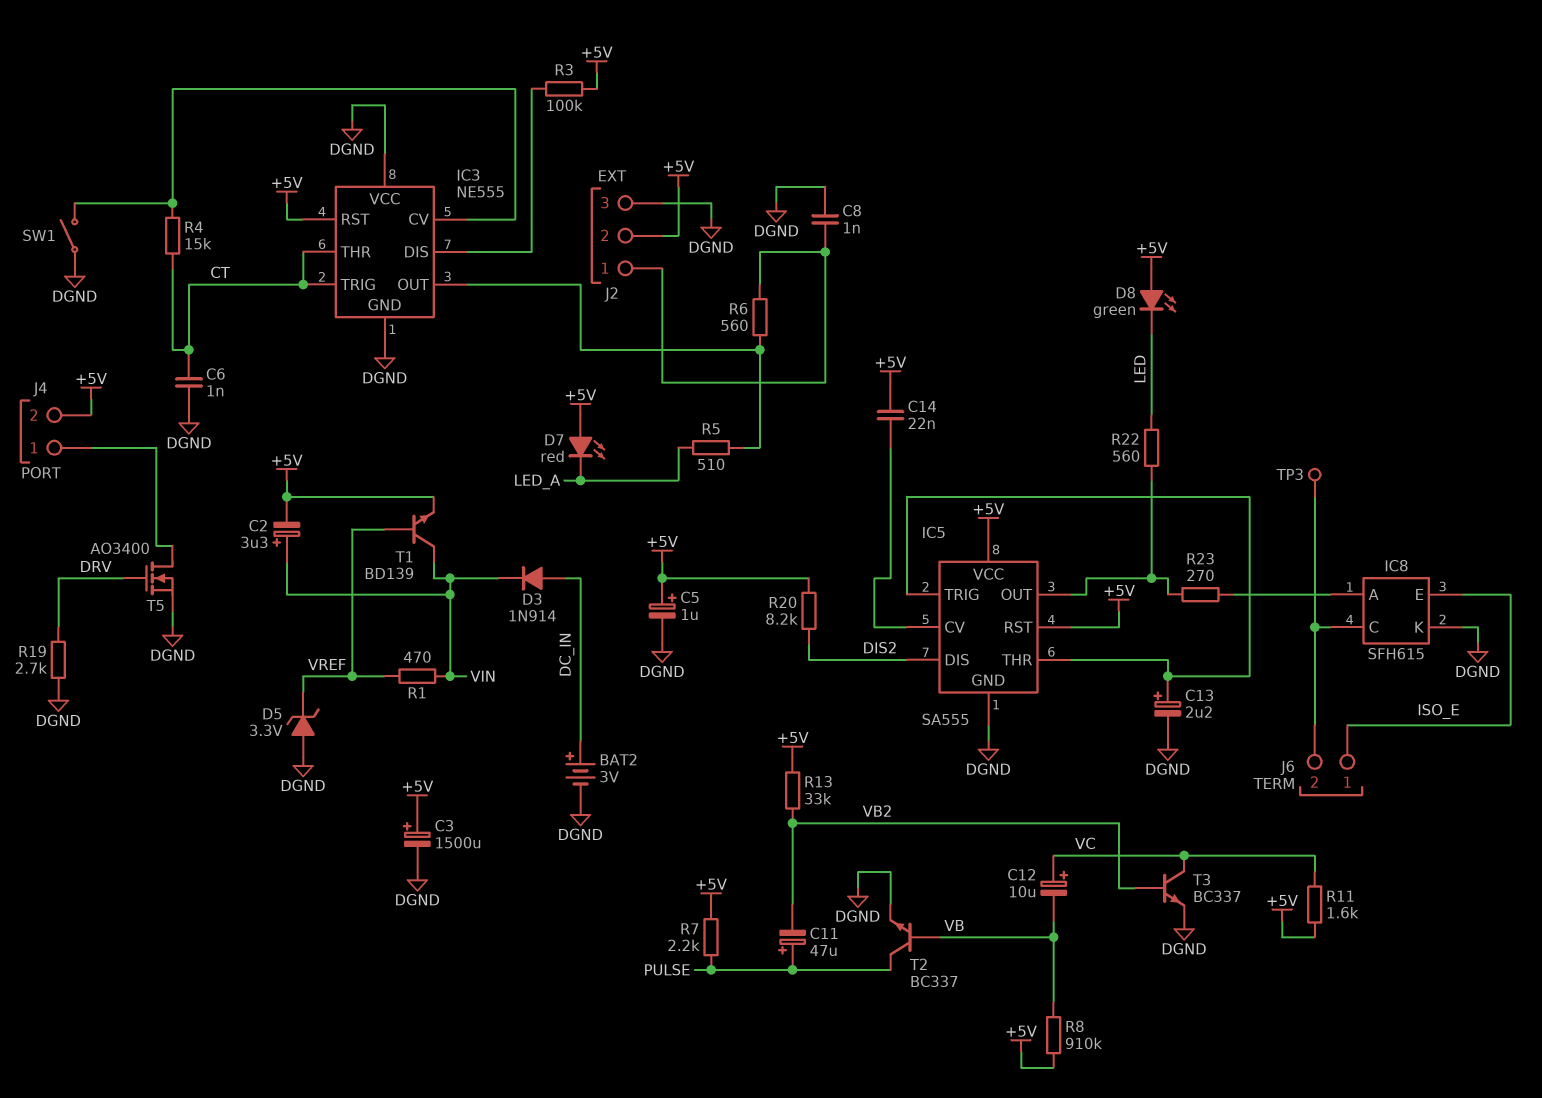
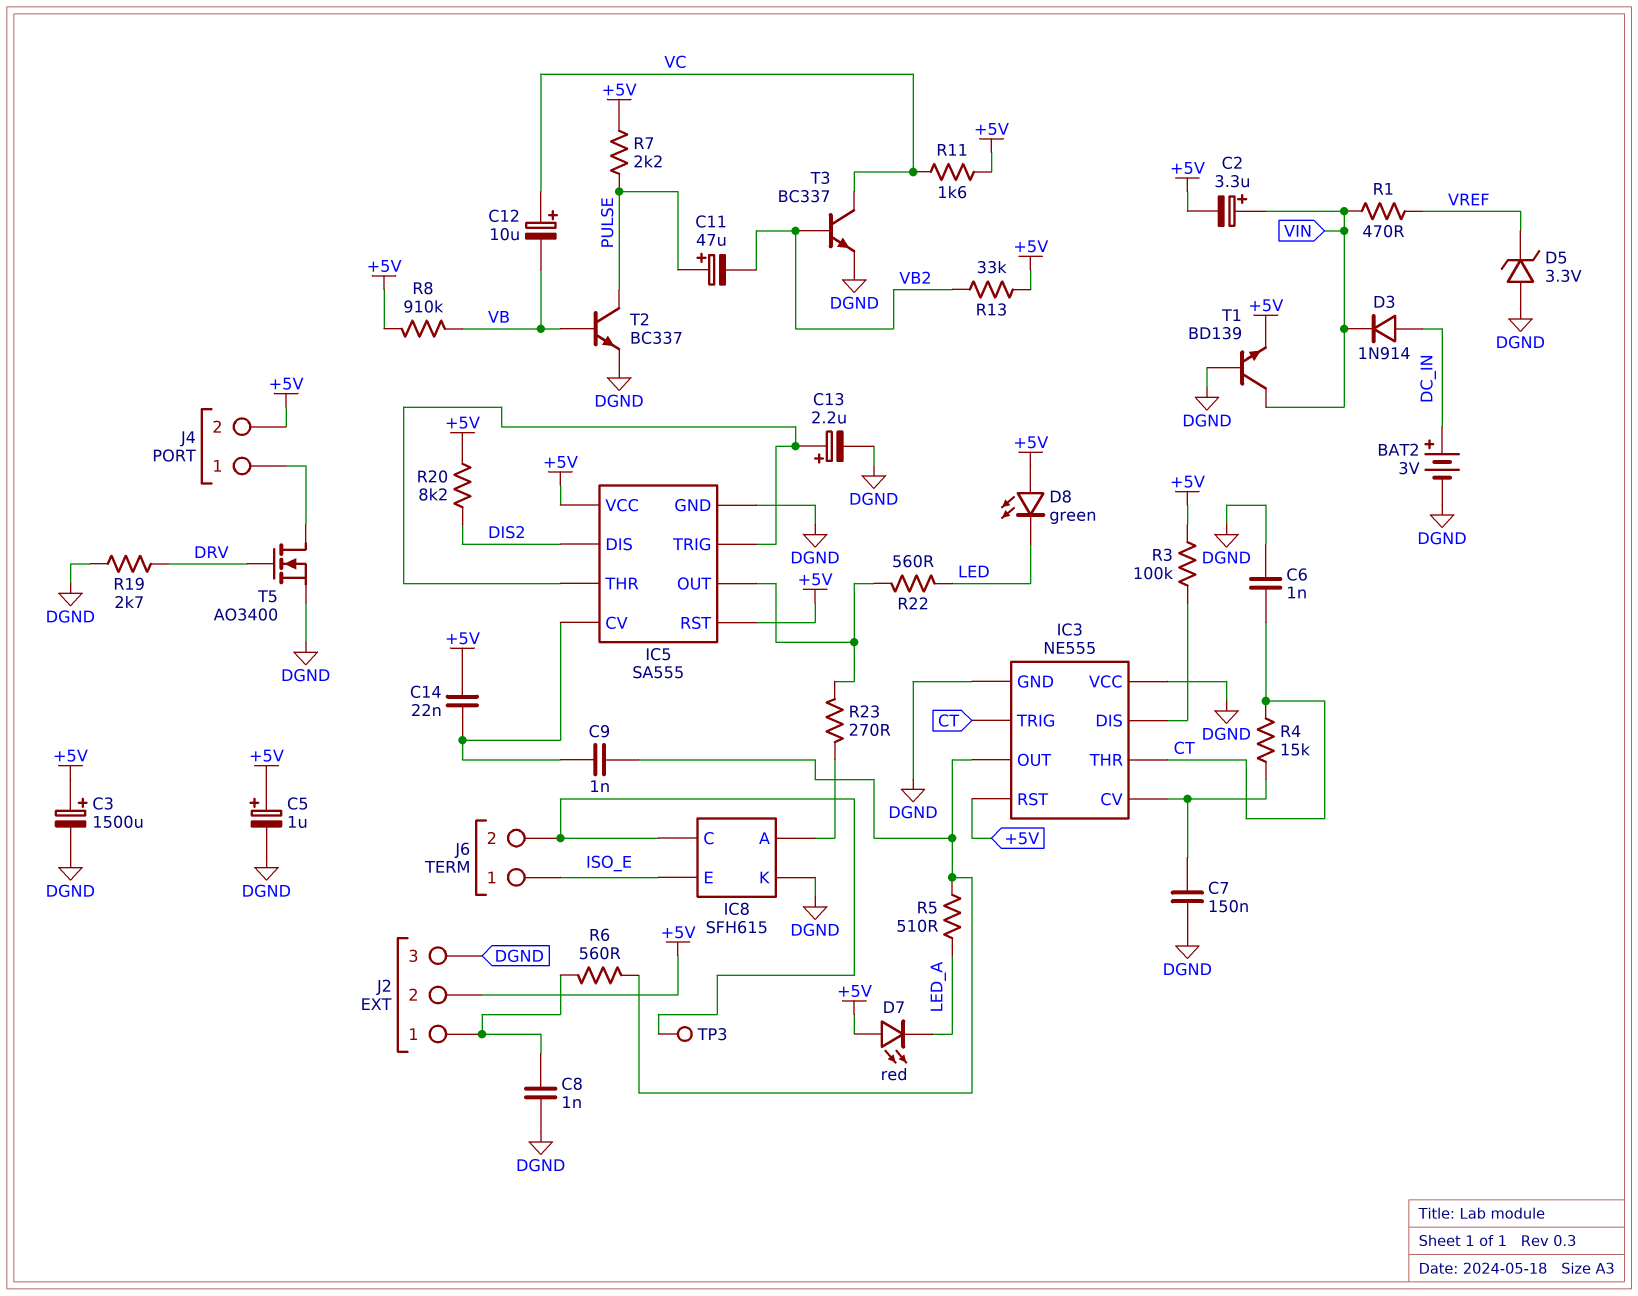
C7: none -> 150nF (DGND, IC3/CV)
C9: none -> 1nF (IC3/OUT, IC5/CV)
SW1: switch (DGND, IC3/CV) -> none
T1: NPN BD139 (B VREF, C VIN, E +5V) -> NPN BD139 (B DGND, C VIN, E +5V)

